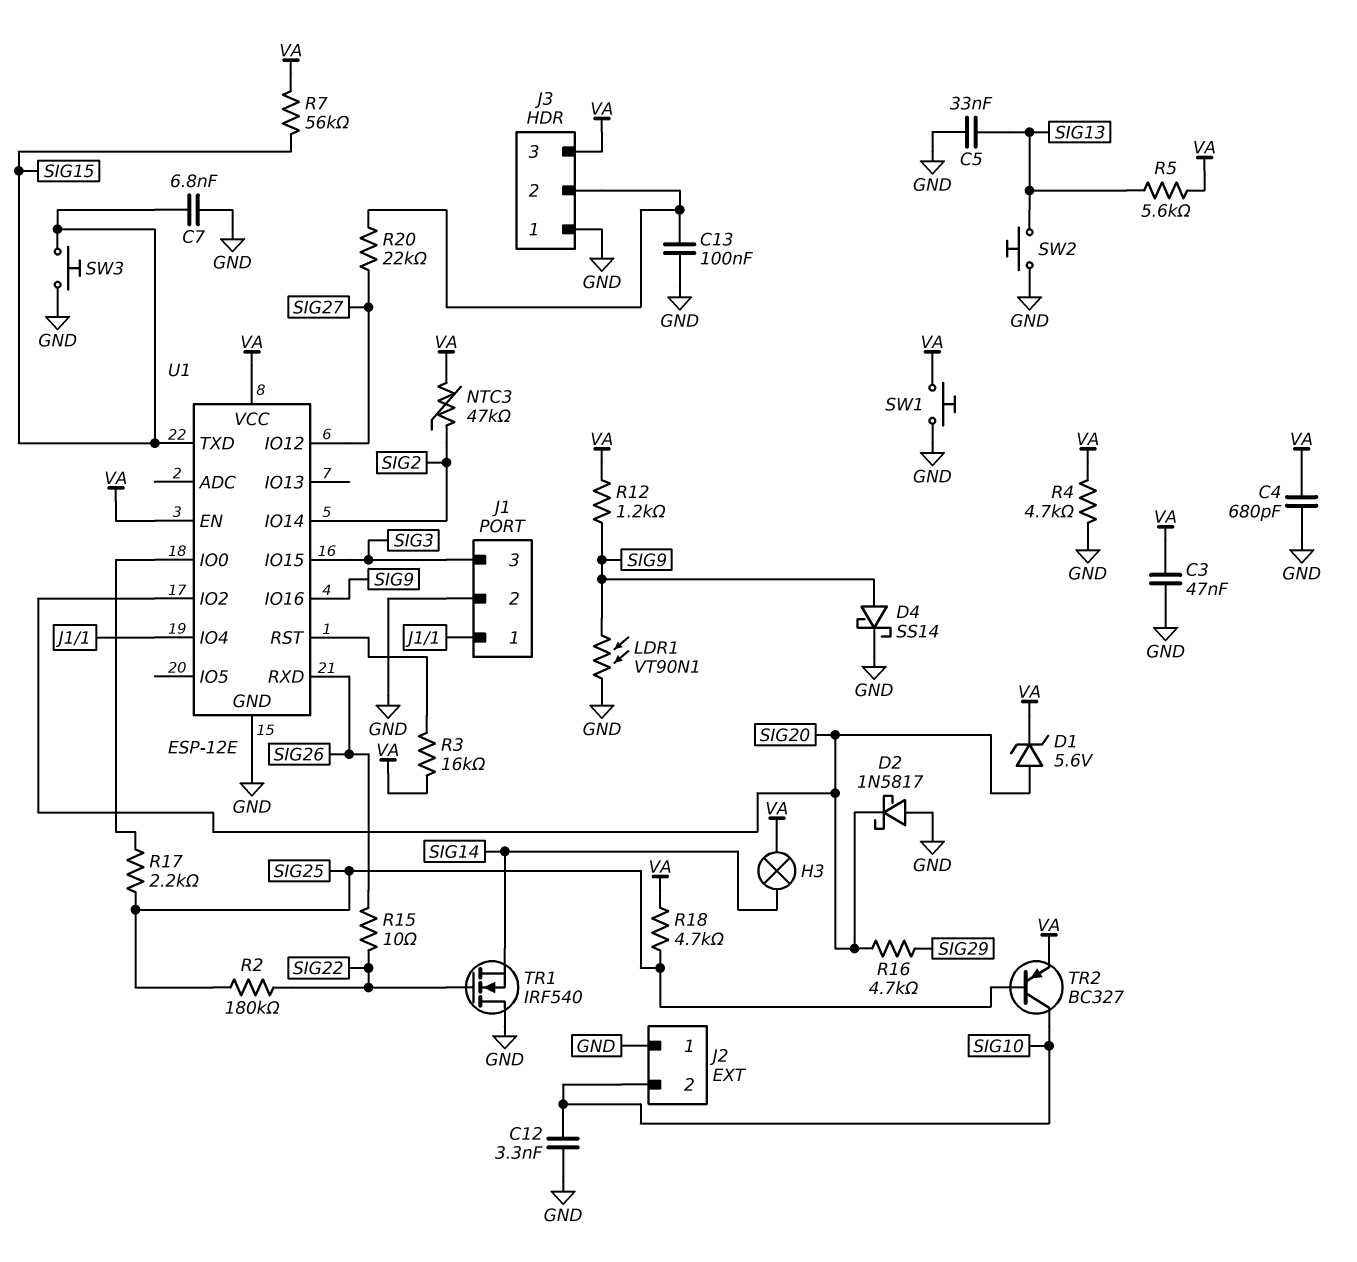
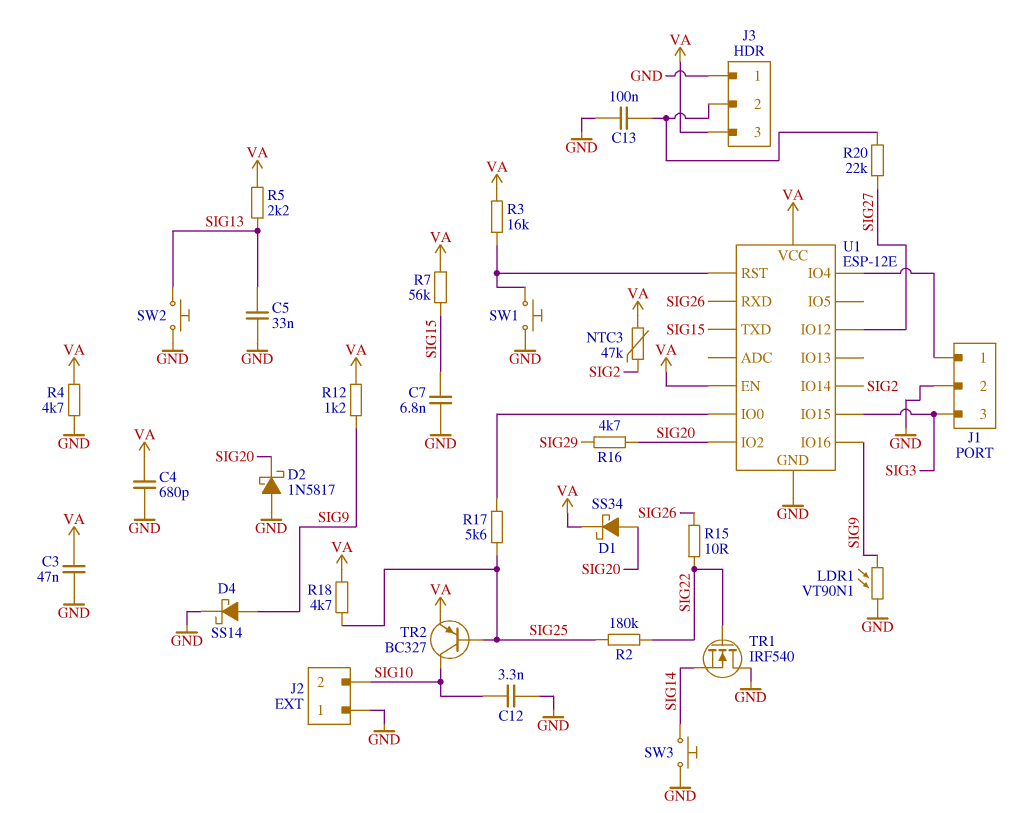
D1: zener 5.6V (A SIG20, K VA) -> schottky SS34 (A SIG20, K VA)
H3: lamp (SIG14, VA) -> none
R5: 5.6k (SIG13, VA) -> 2.2k (SIG13, VA)
R17: 2.2k (SIG25, U1/IO0) -> 5.6k (SIG25, U1/IO0)
SW1: button (GND, VA) -> button (GND, U1/RST)
SW3: button (GND, SIG15) -> button (GND, SIG14)

